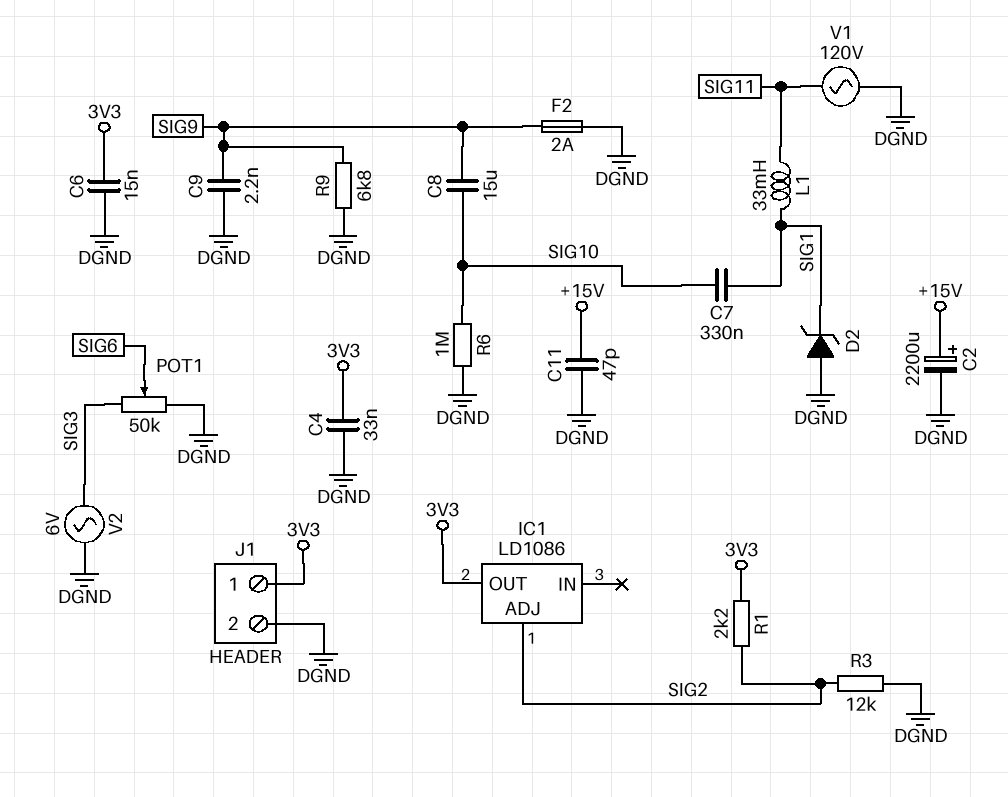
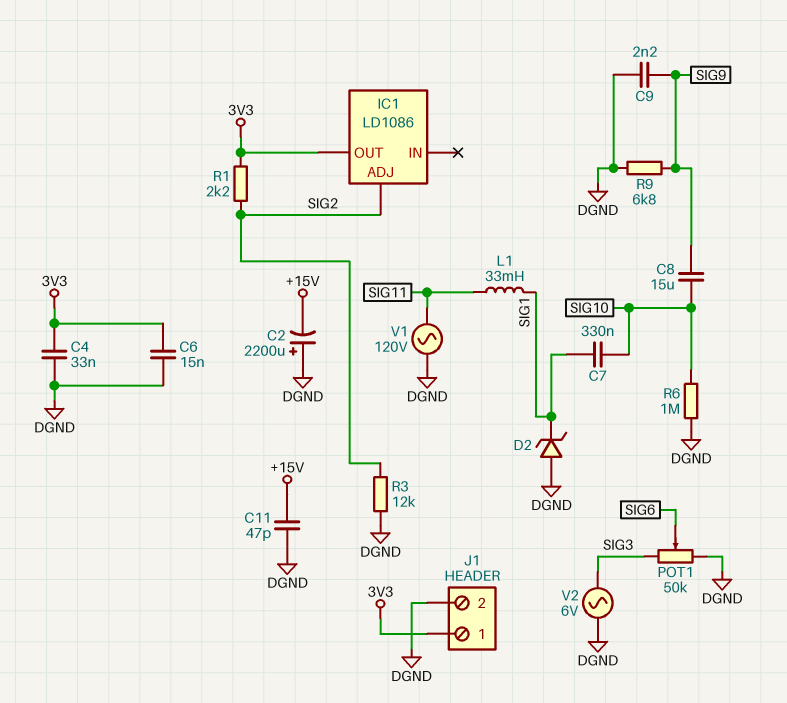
C2: 2200uF (plus +15V, minus DGND) -> 2200uF (plus DGND, minus +15V)
F2: 2A (DGND, SIG9) -> none

